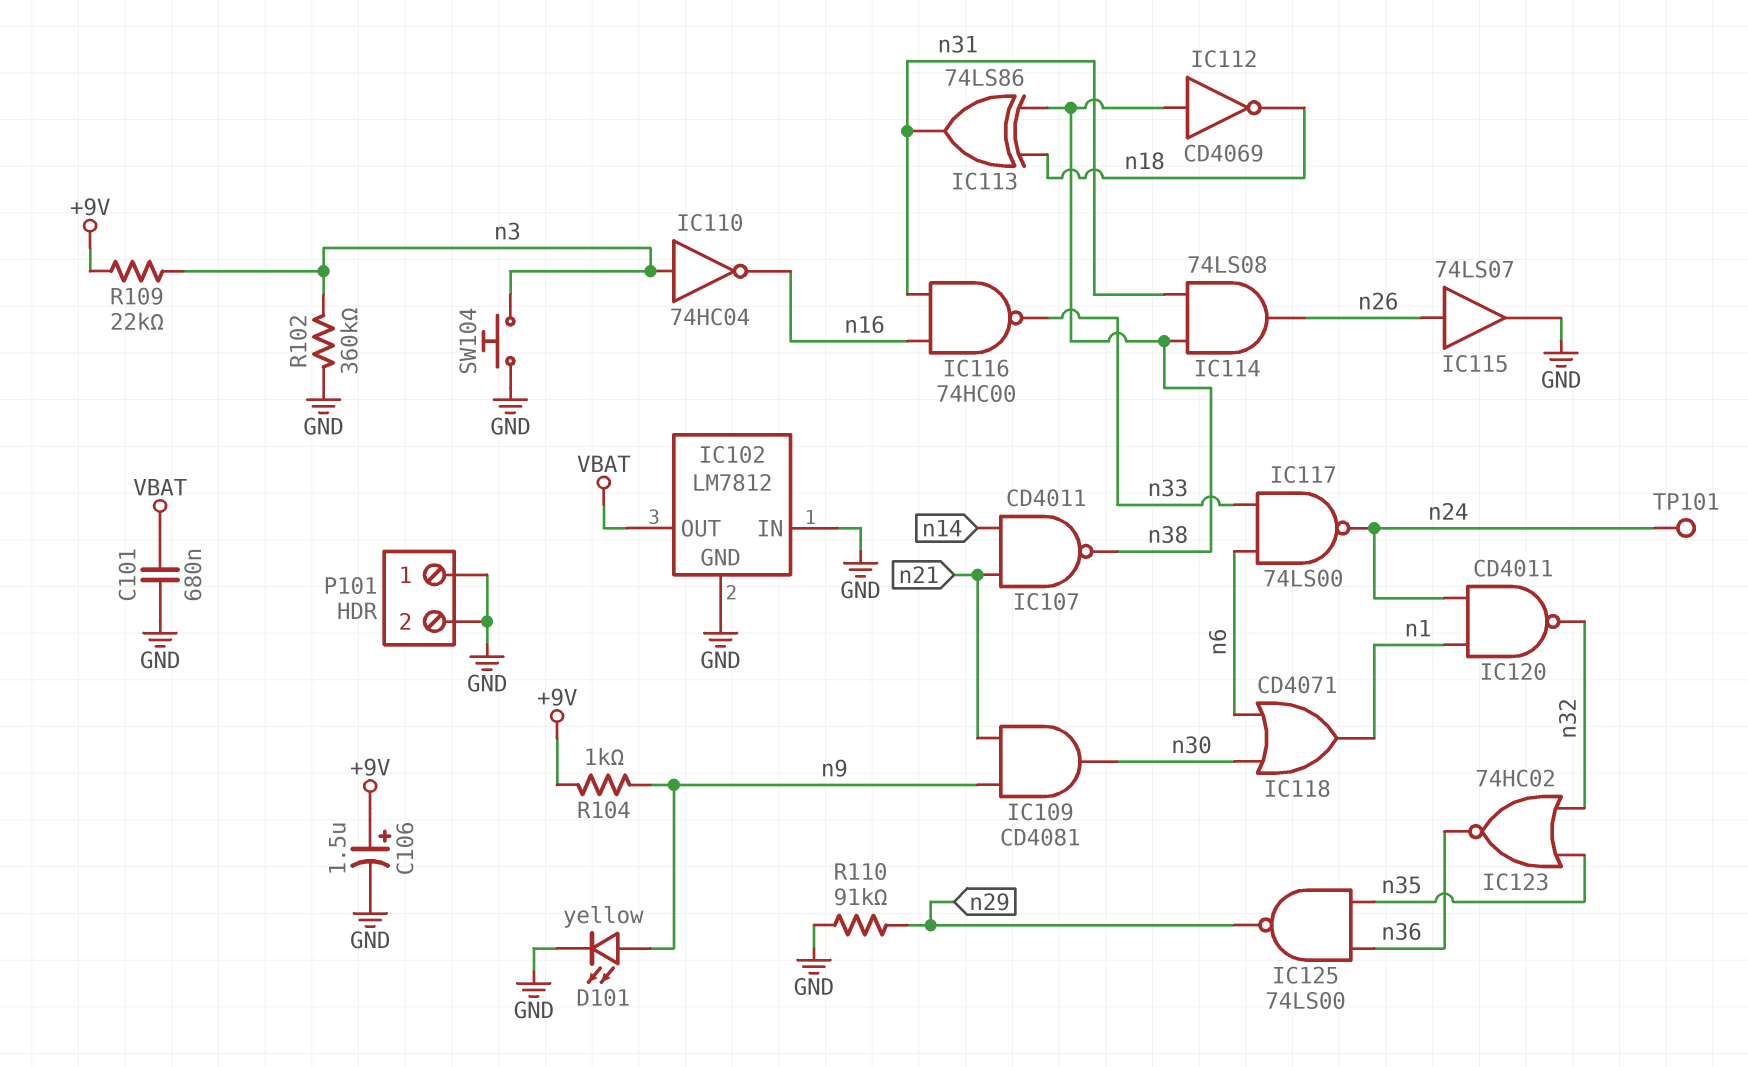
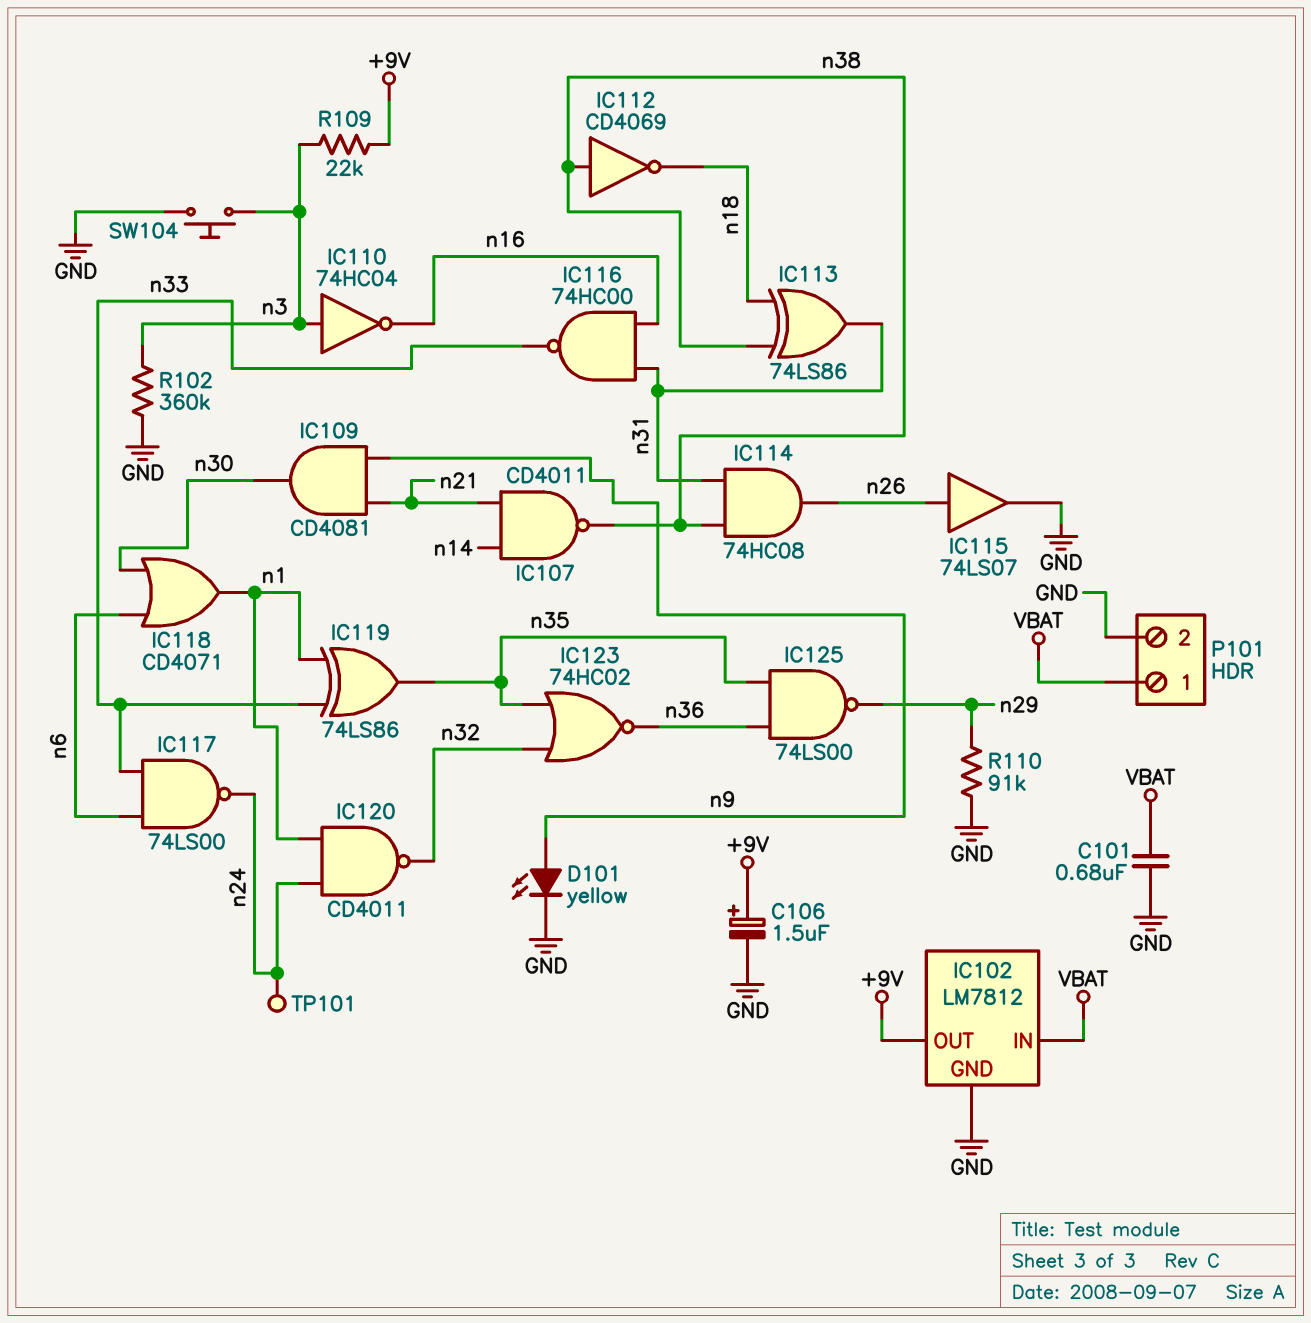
IC102 pin IN: GND -> VBAT
IC102 pin OUT: VBAT -> +9V
IC114: AND 74LS08 (in n31, in n38, out n26) -> AND 74HC08 (in n31, in n38, out n26)
IC119: none -> XOR 74LS86 (in n1, in n33, out n35)
P101 pin 1: GND -> VBAT
R104: 1k (+9V, n9) -> none

